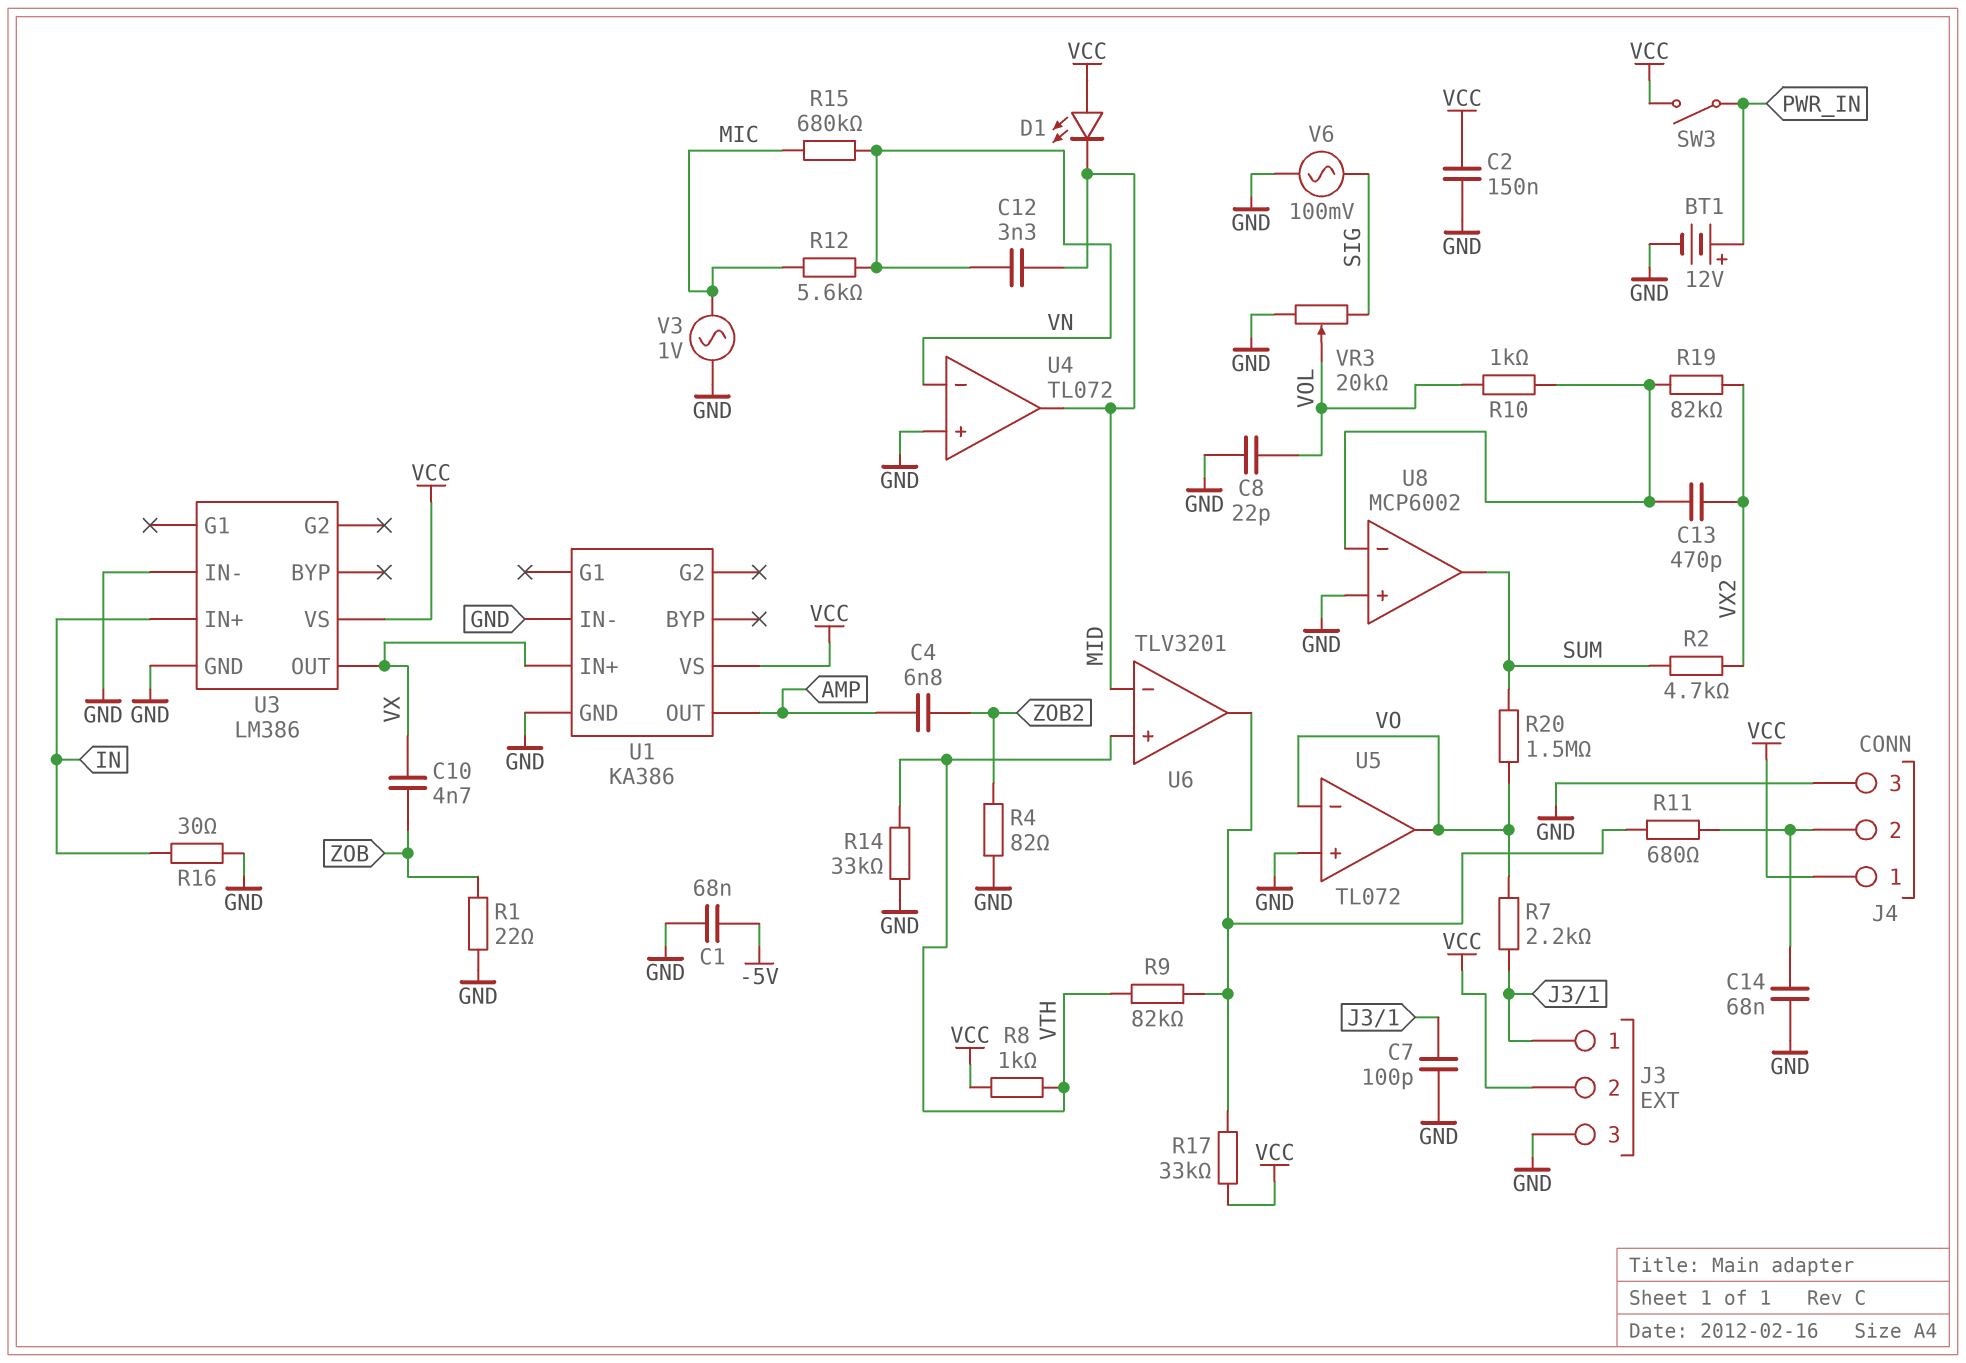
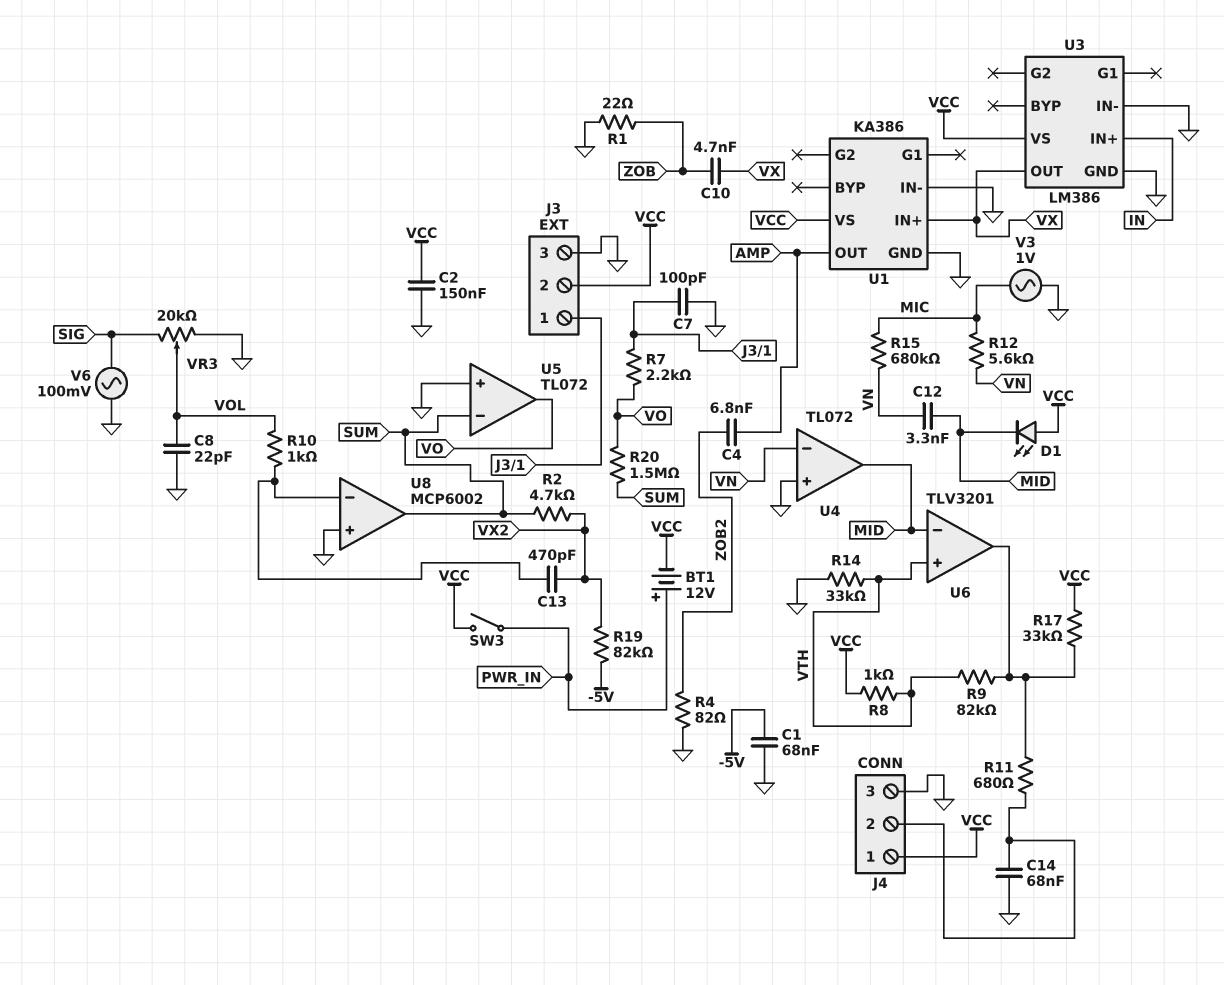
BT1: 12V (plus PWR_IN, minus GND) -> 12V (plus PWR_IN, minus VCC)
R16: 30 (GND, IN) -> none
R19: 82k (U8/in-, VX2) -> 82k (-5V, VX2)
U5 pin in-: VO -> SUM

